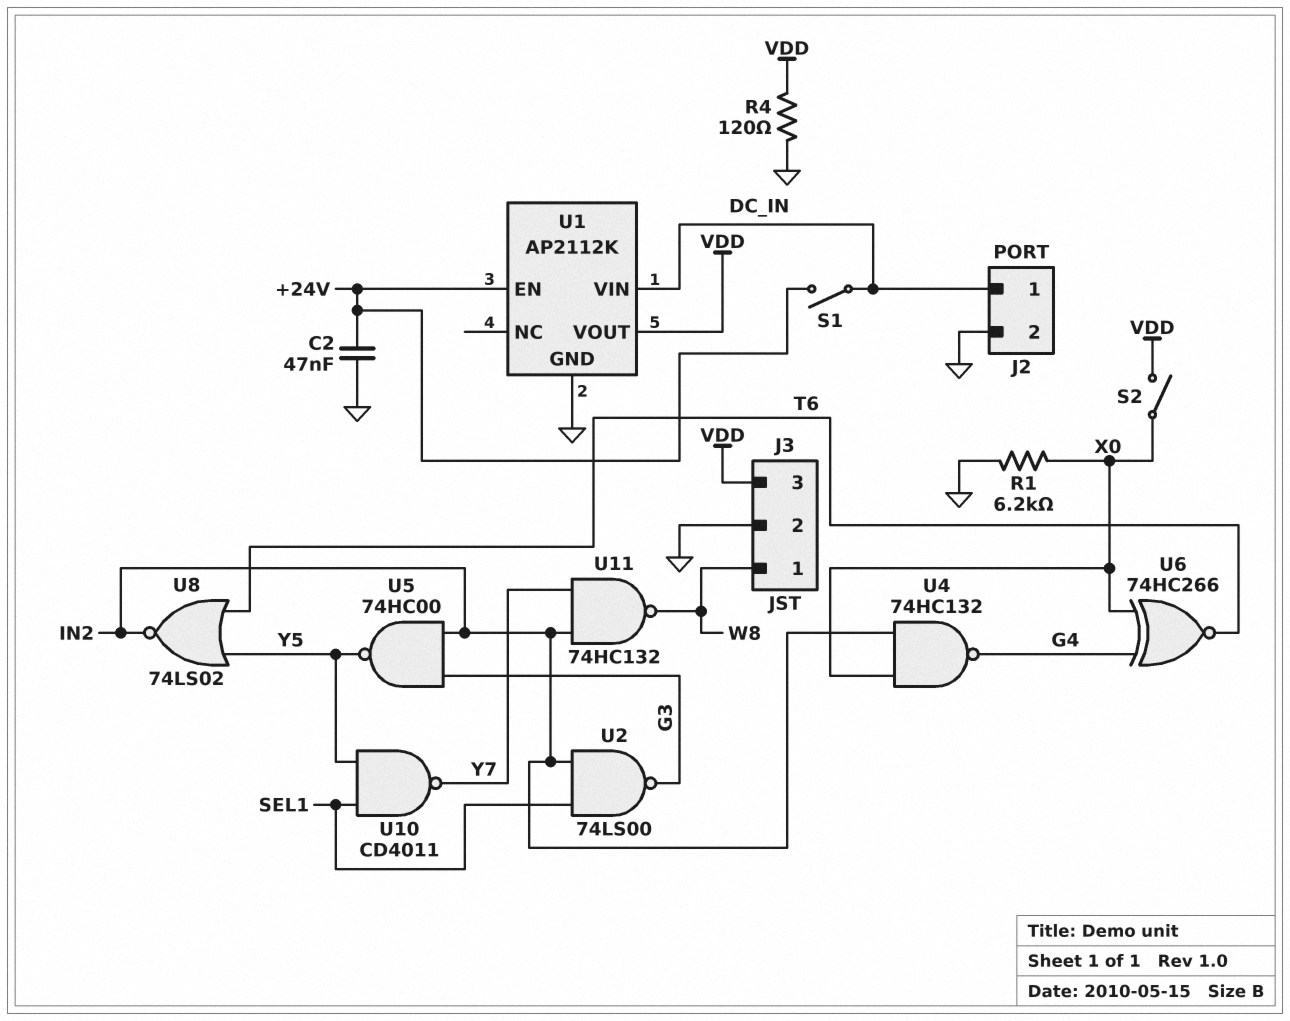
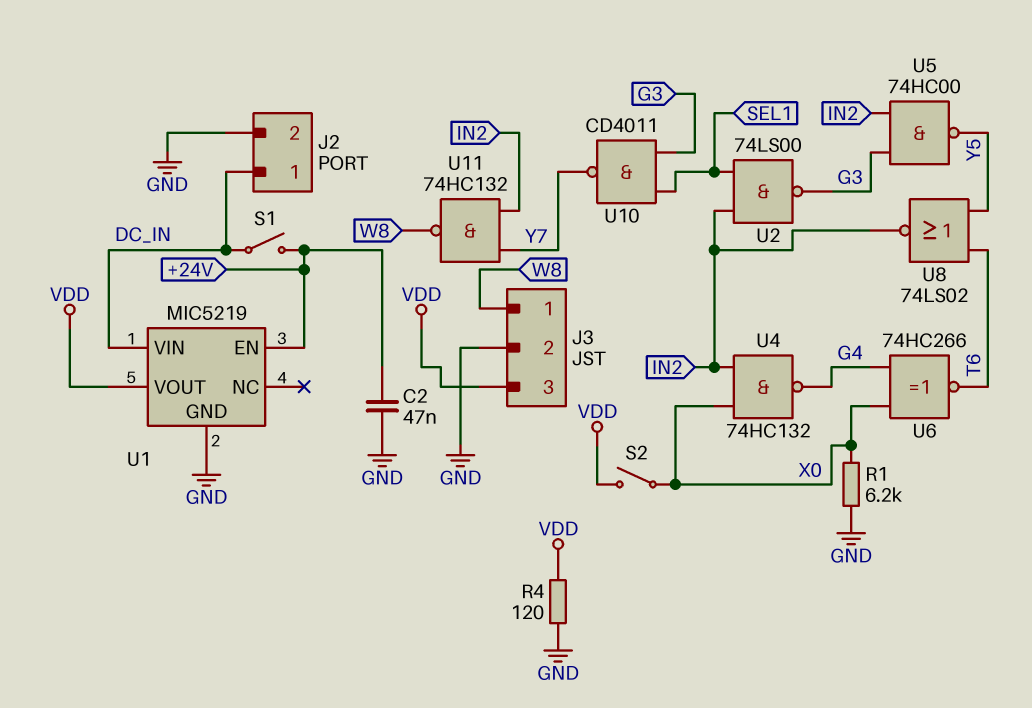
U1: AP2112K -> MIC5219
U10: NAND CD4011 (in SEL1, in Y5, out Y7) -> NAND CD4011 (in G3, in SEL1, out Y7)

